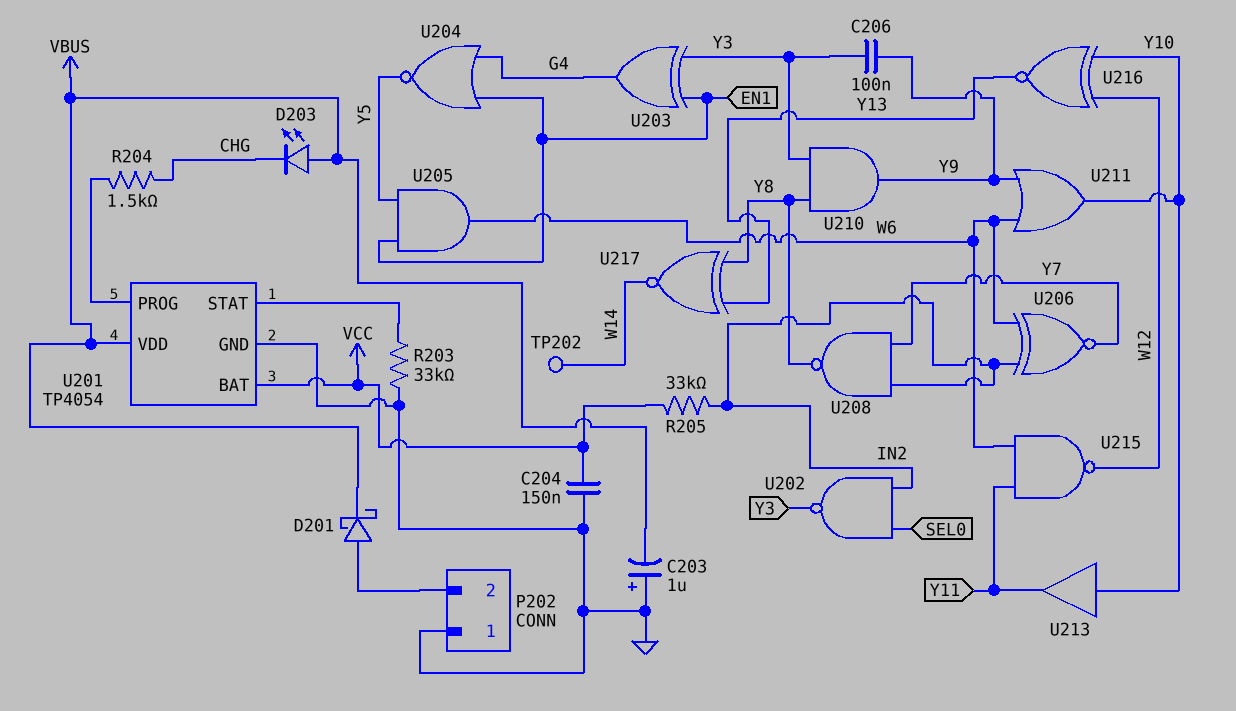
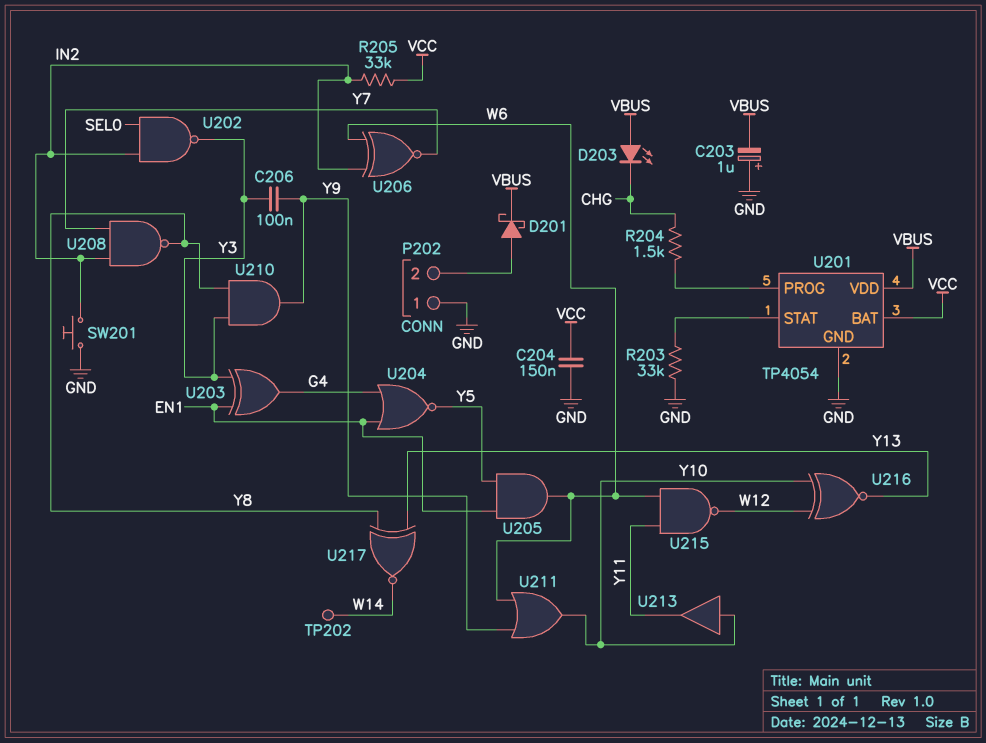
SW201: none -> button (GND, IN2)

